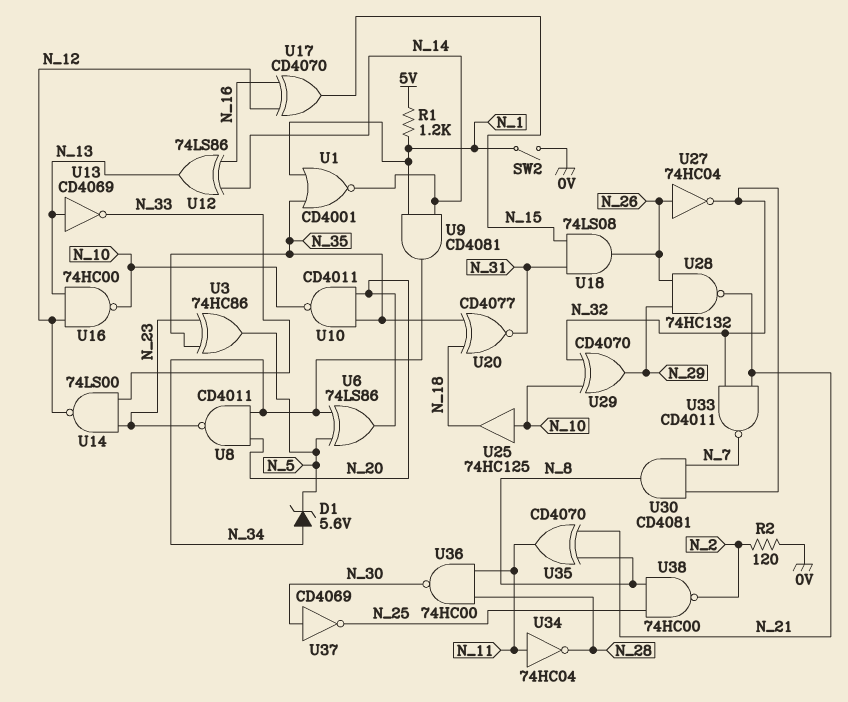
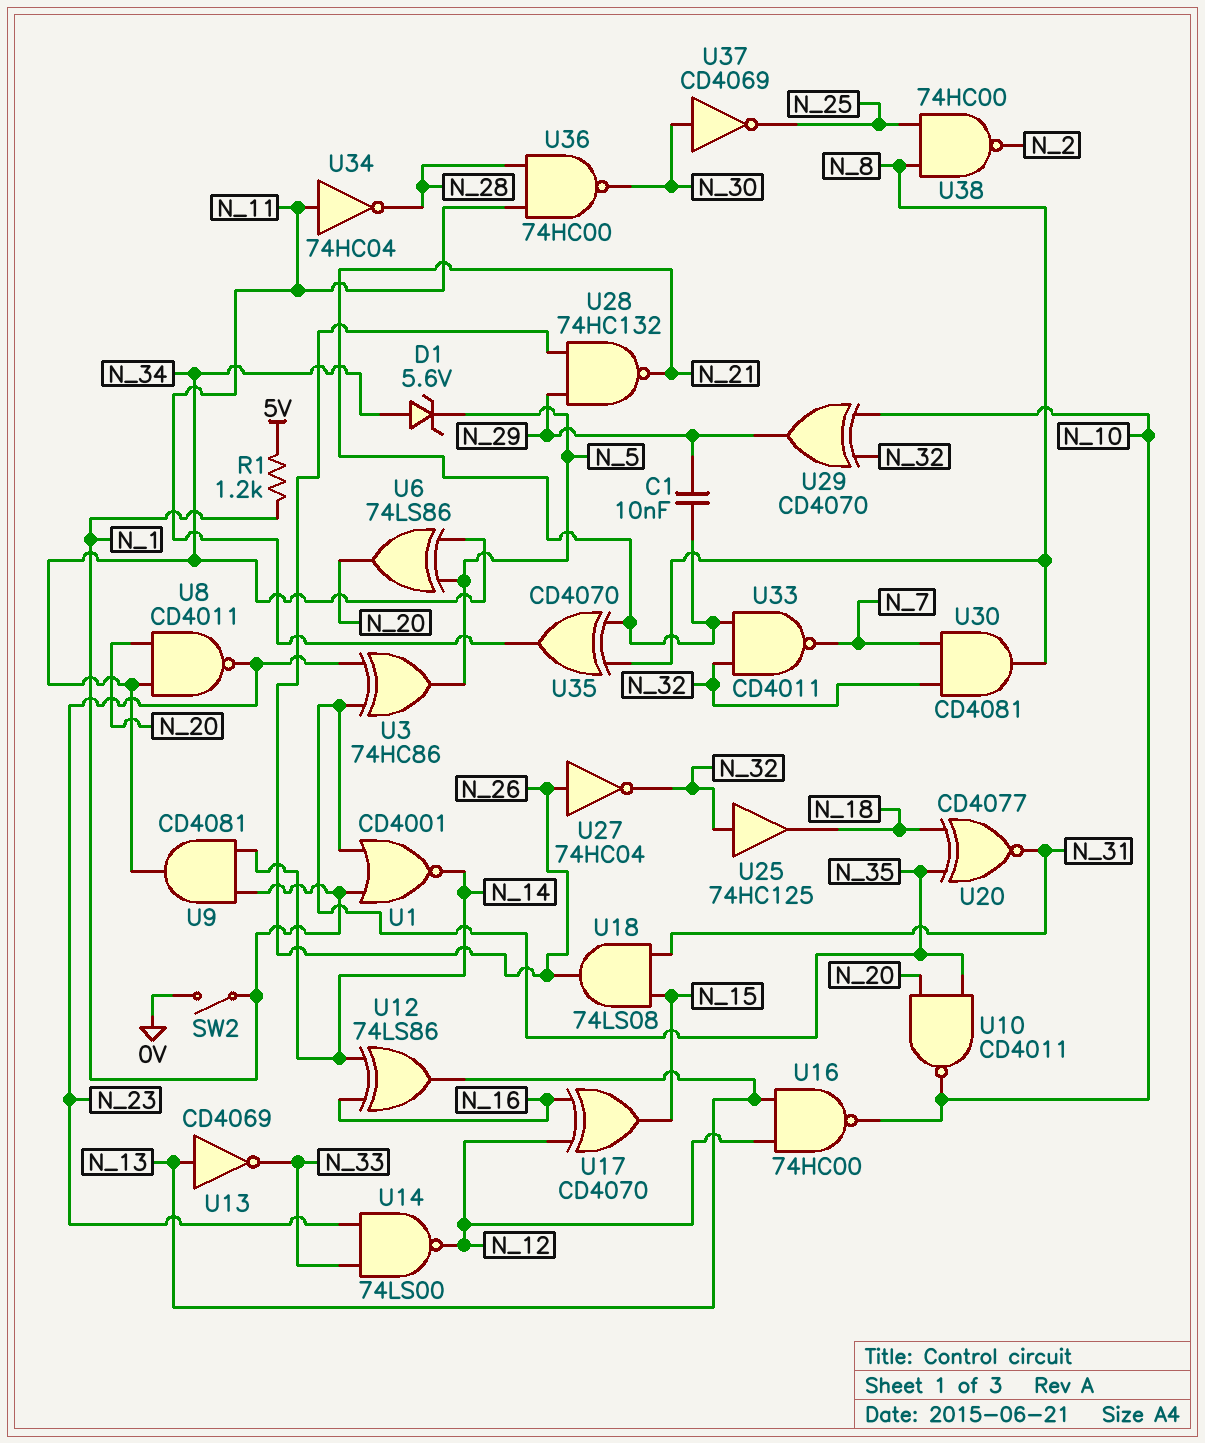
C1: none -> 10nF (N_21, N_29)
R2: 120 (0V, N_2) -> none
U25: buffer 74HC125 (in N_10, out N_18) -> buffer 74HC125 (in N_32, out N_18)

